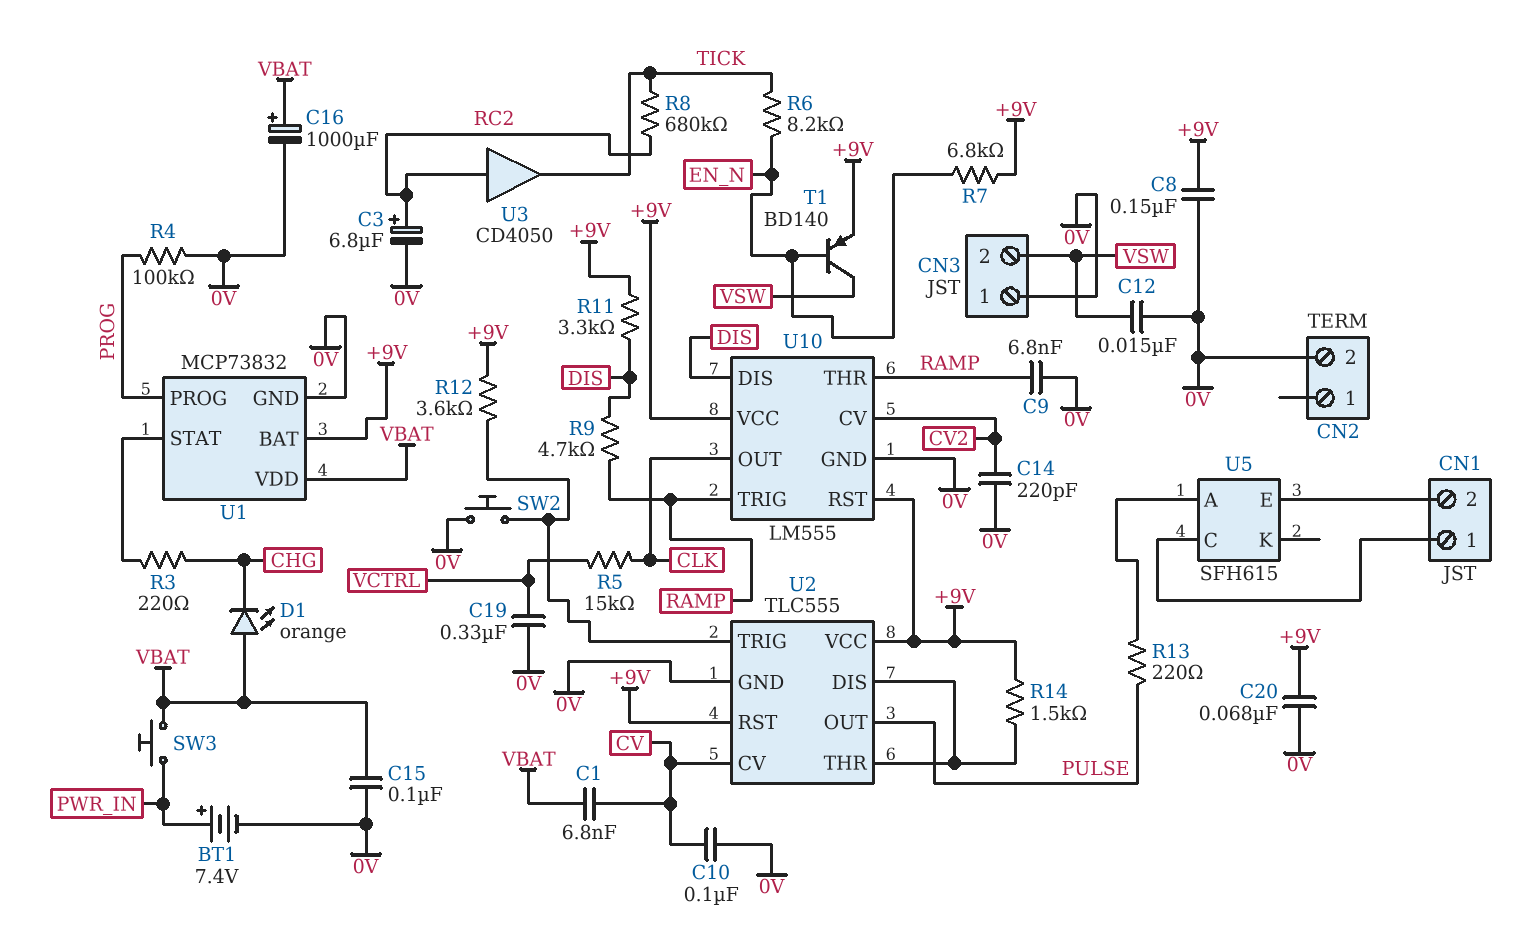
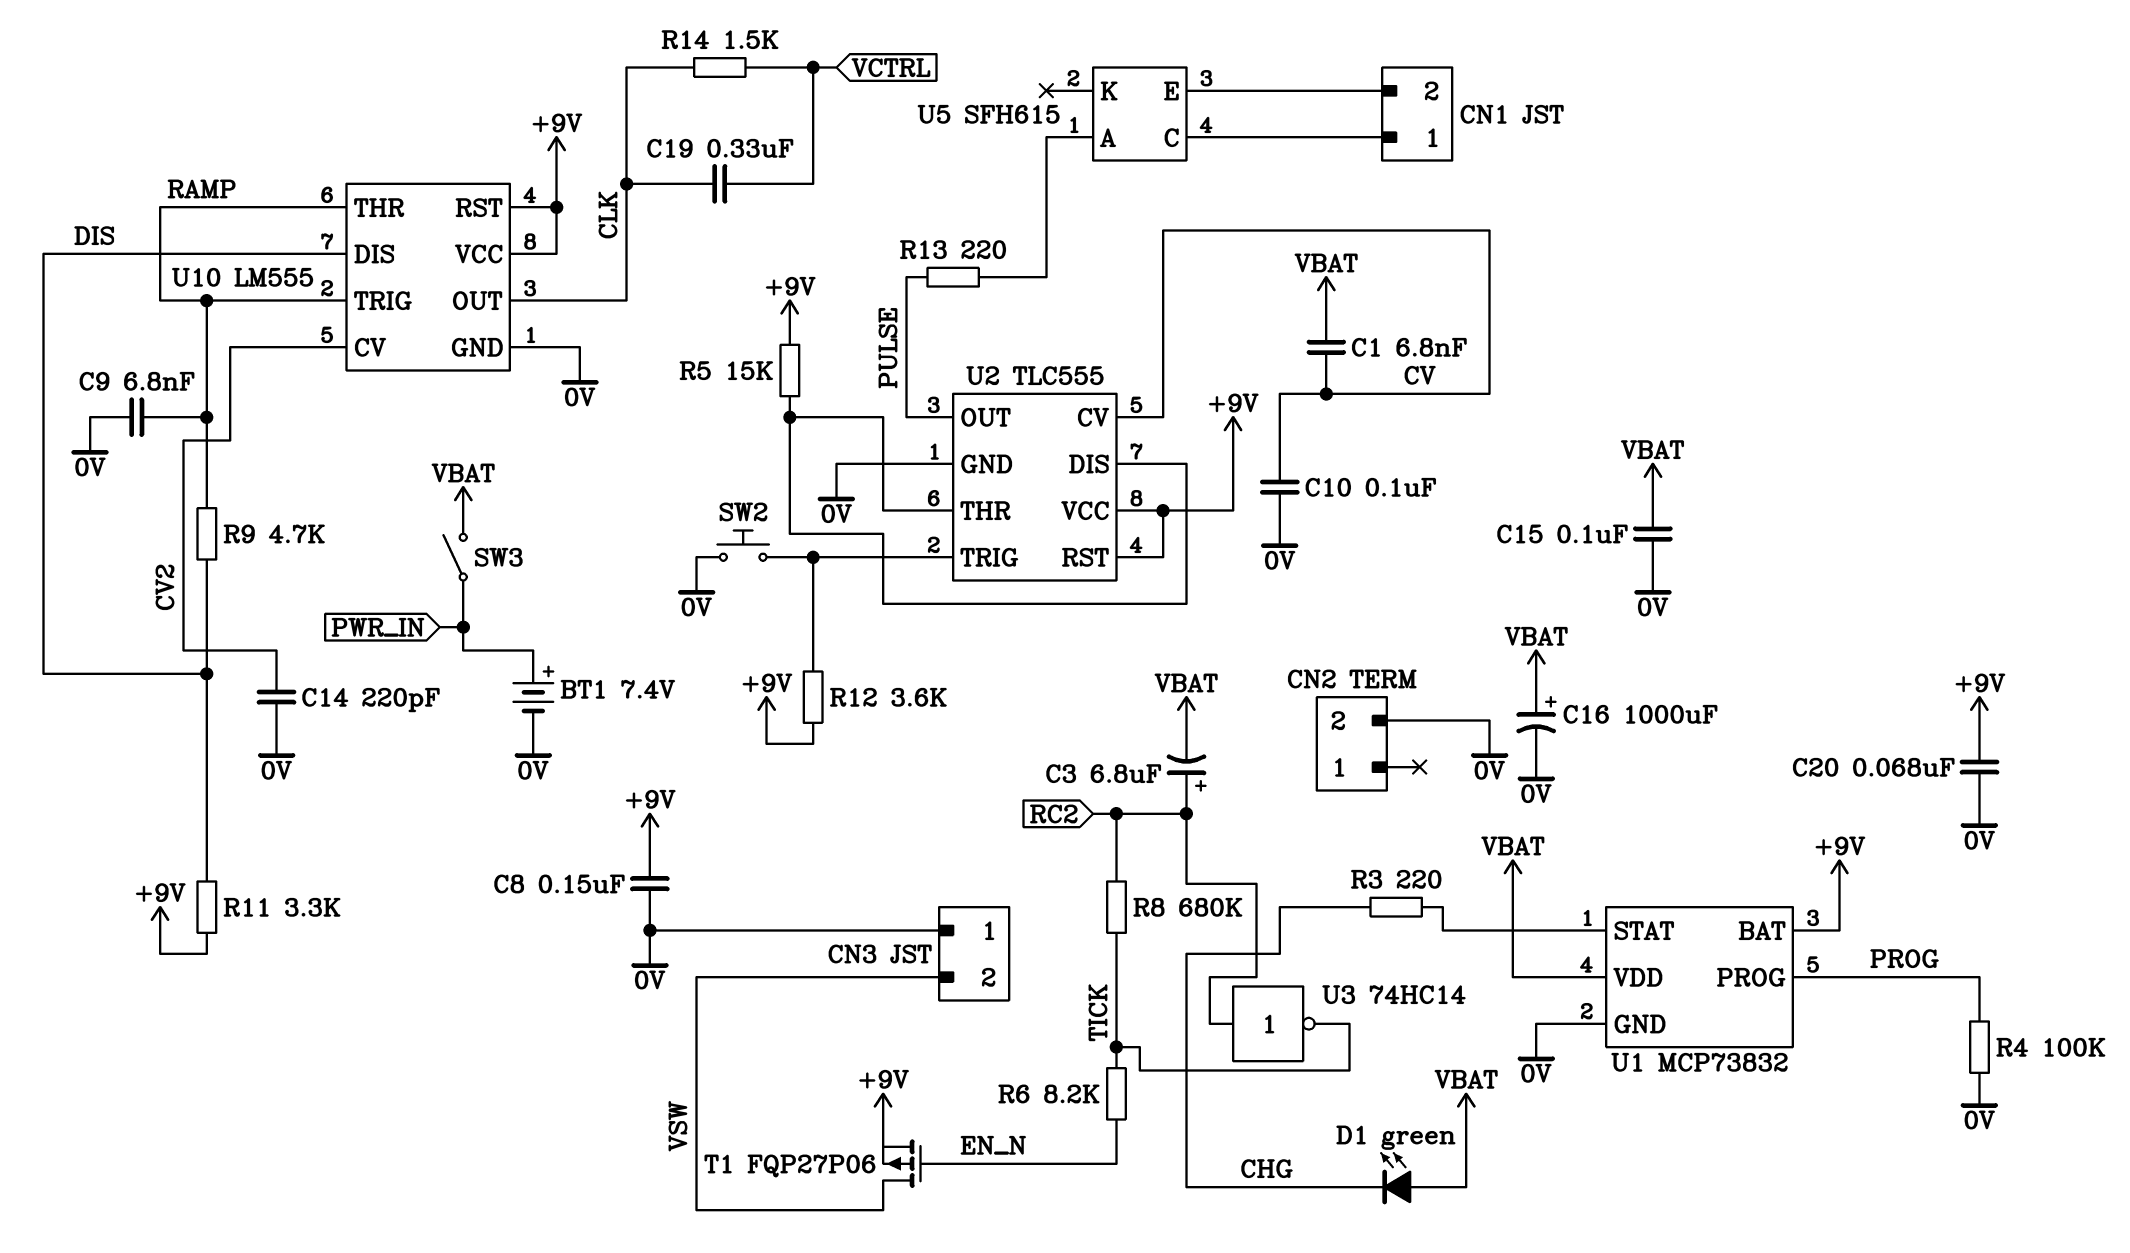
C3: 6.8uF (plus RC2, minus 0V) -> 6.8uF (plus RC2, minus VBAT)
C12: 15nF (0V, VSW) -> none
C19: 330nF (0V, VCTRL) -> 330nF (CLK, VCTRL)
D1: LED orange (A VBAT, K CHG) -> LED green (A VBAT, K CHG)
R5: 15k (CLK, VCTRL) -> 15k (+9V, U2/DIS)
R7: 6.8k (+9V, EN_N) -> none
R14: 1.5k (+9V, U2/DIS) -> 1.5k (CLK, VCTRL)
SW3: button (PWR_IN, VBAT) -> switch (PWR_IN, VBAT)
T1: PNP BD140 (B EN_N, C VSW, E +9V) -> PMOS FQP27P06 (G EN_N, D VSW, S +9V)
U3: buffer CD4050 (in RC2, out TICK) -> NOT 74HC14 (in RC2, out TICK)

